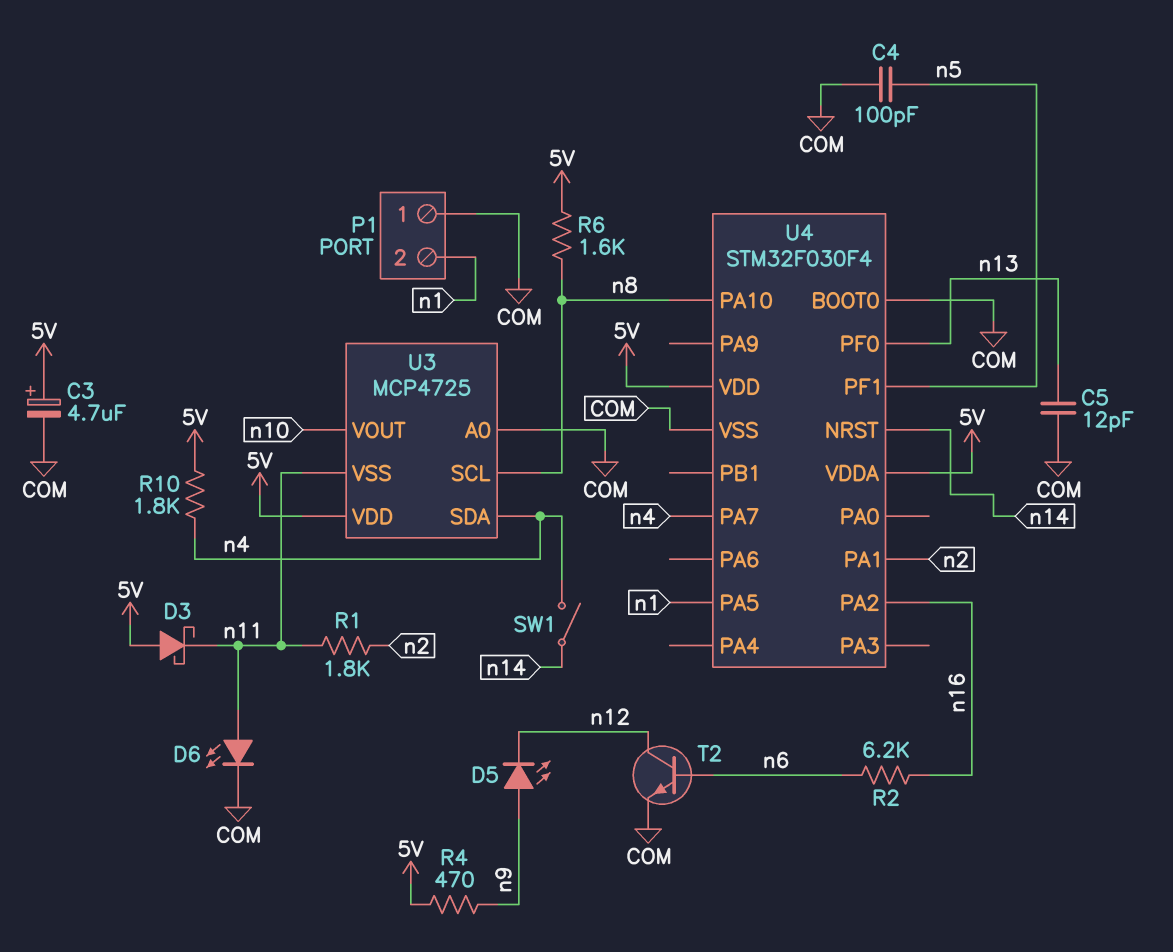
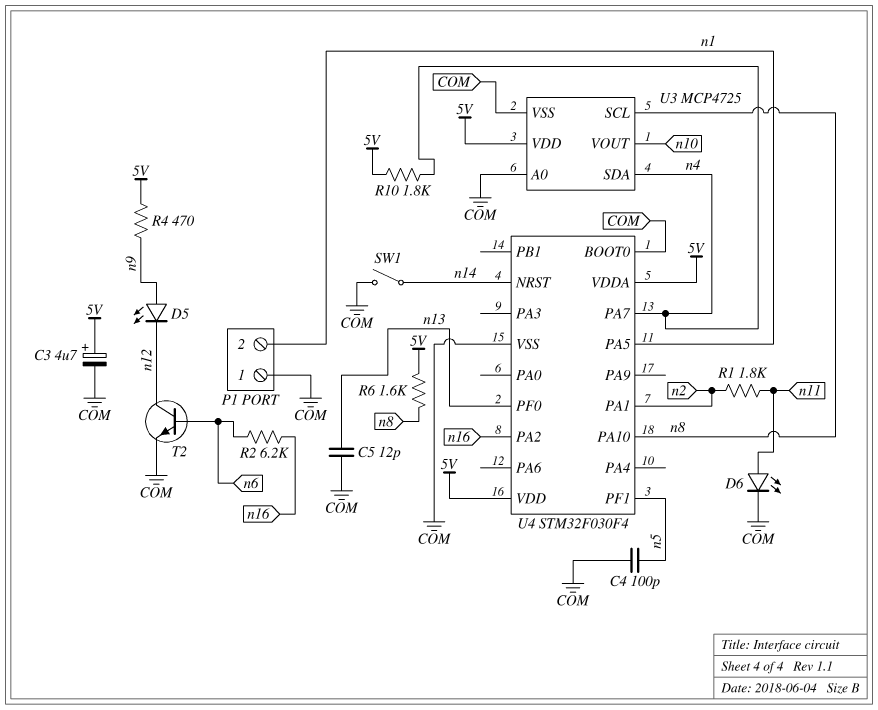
D3: schottky (A 5V, K n11) -> none
SW1: switch (n4, n14) -> switch (COM, n14)
U3 pin VSS: n11 -> COM

